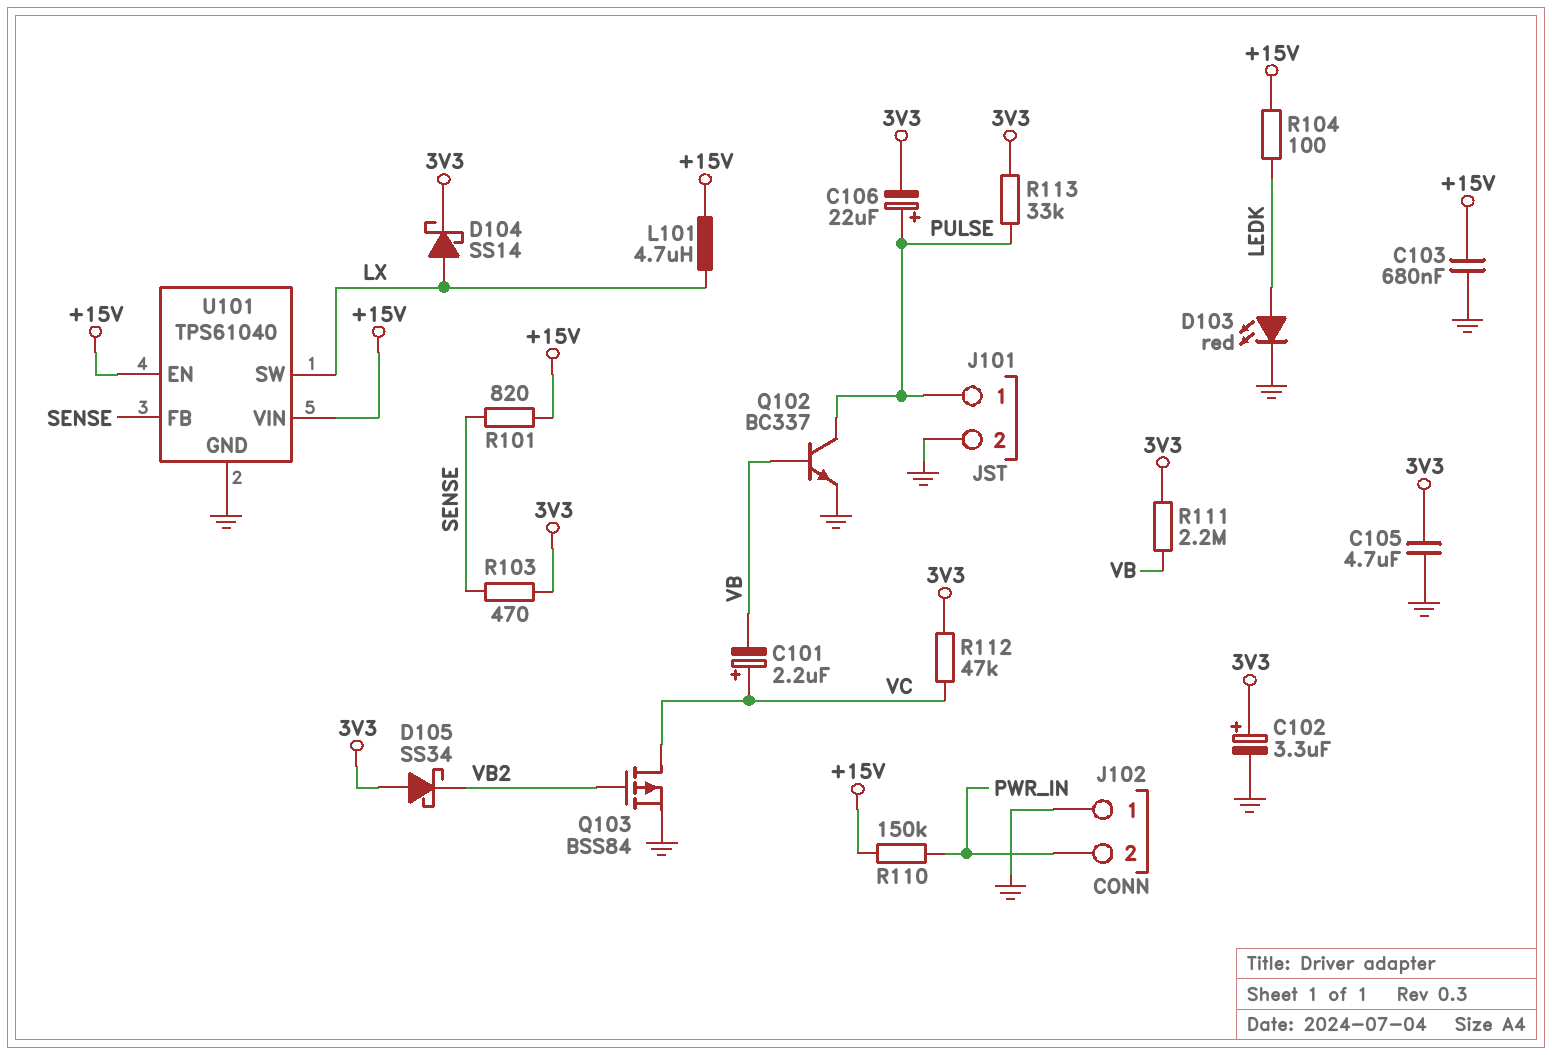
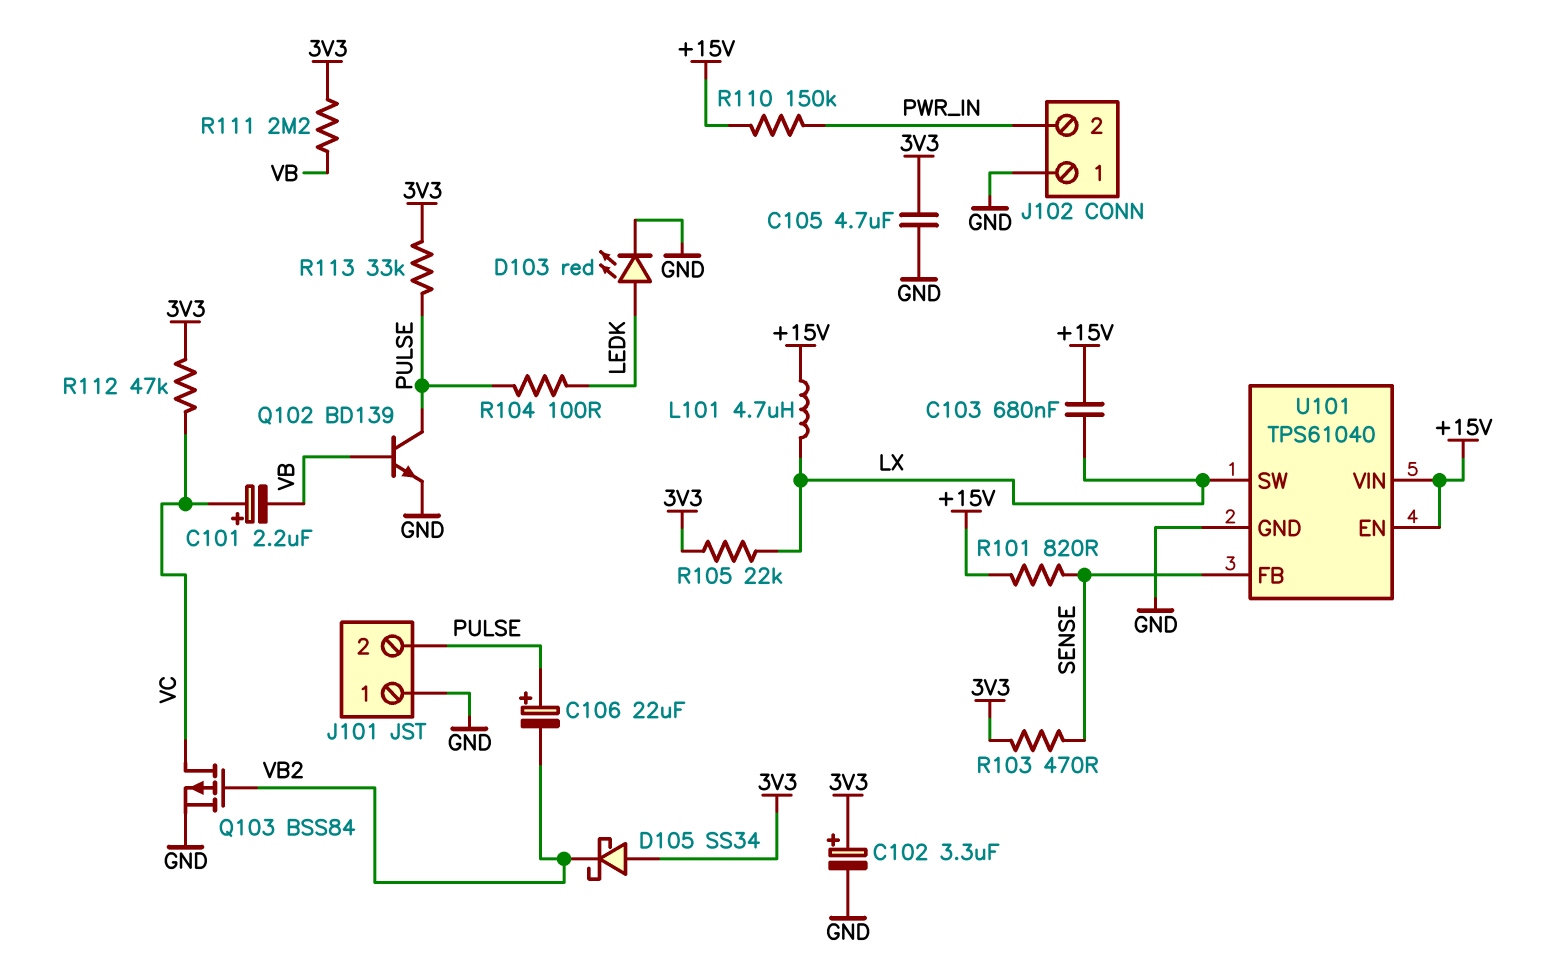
C103: 680nF (+15V, GND) -> 680nF (+15V, LX)
C106: 22uF (plus PULSE, minus 3V3) -> 22uF (plus PULSE, minus VB2)
D104: schottky SS14 (A LX, K 3V3) -> none
J101 pin 1: PULSE -> GND
J101 pin 2: GND -> PULSE
Q102: NPN BC337 (B VB, C PULSE, E GND) -> NPN BD139 (B VB, C PULSE, E GND)
R104: 100 (+15V, LEDK) -> 100 (LEDK, PULSE)
R105: none -> 22k (3V3, LX)

